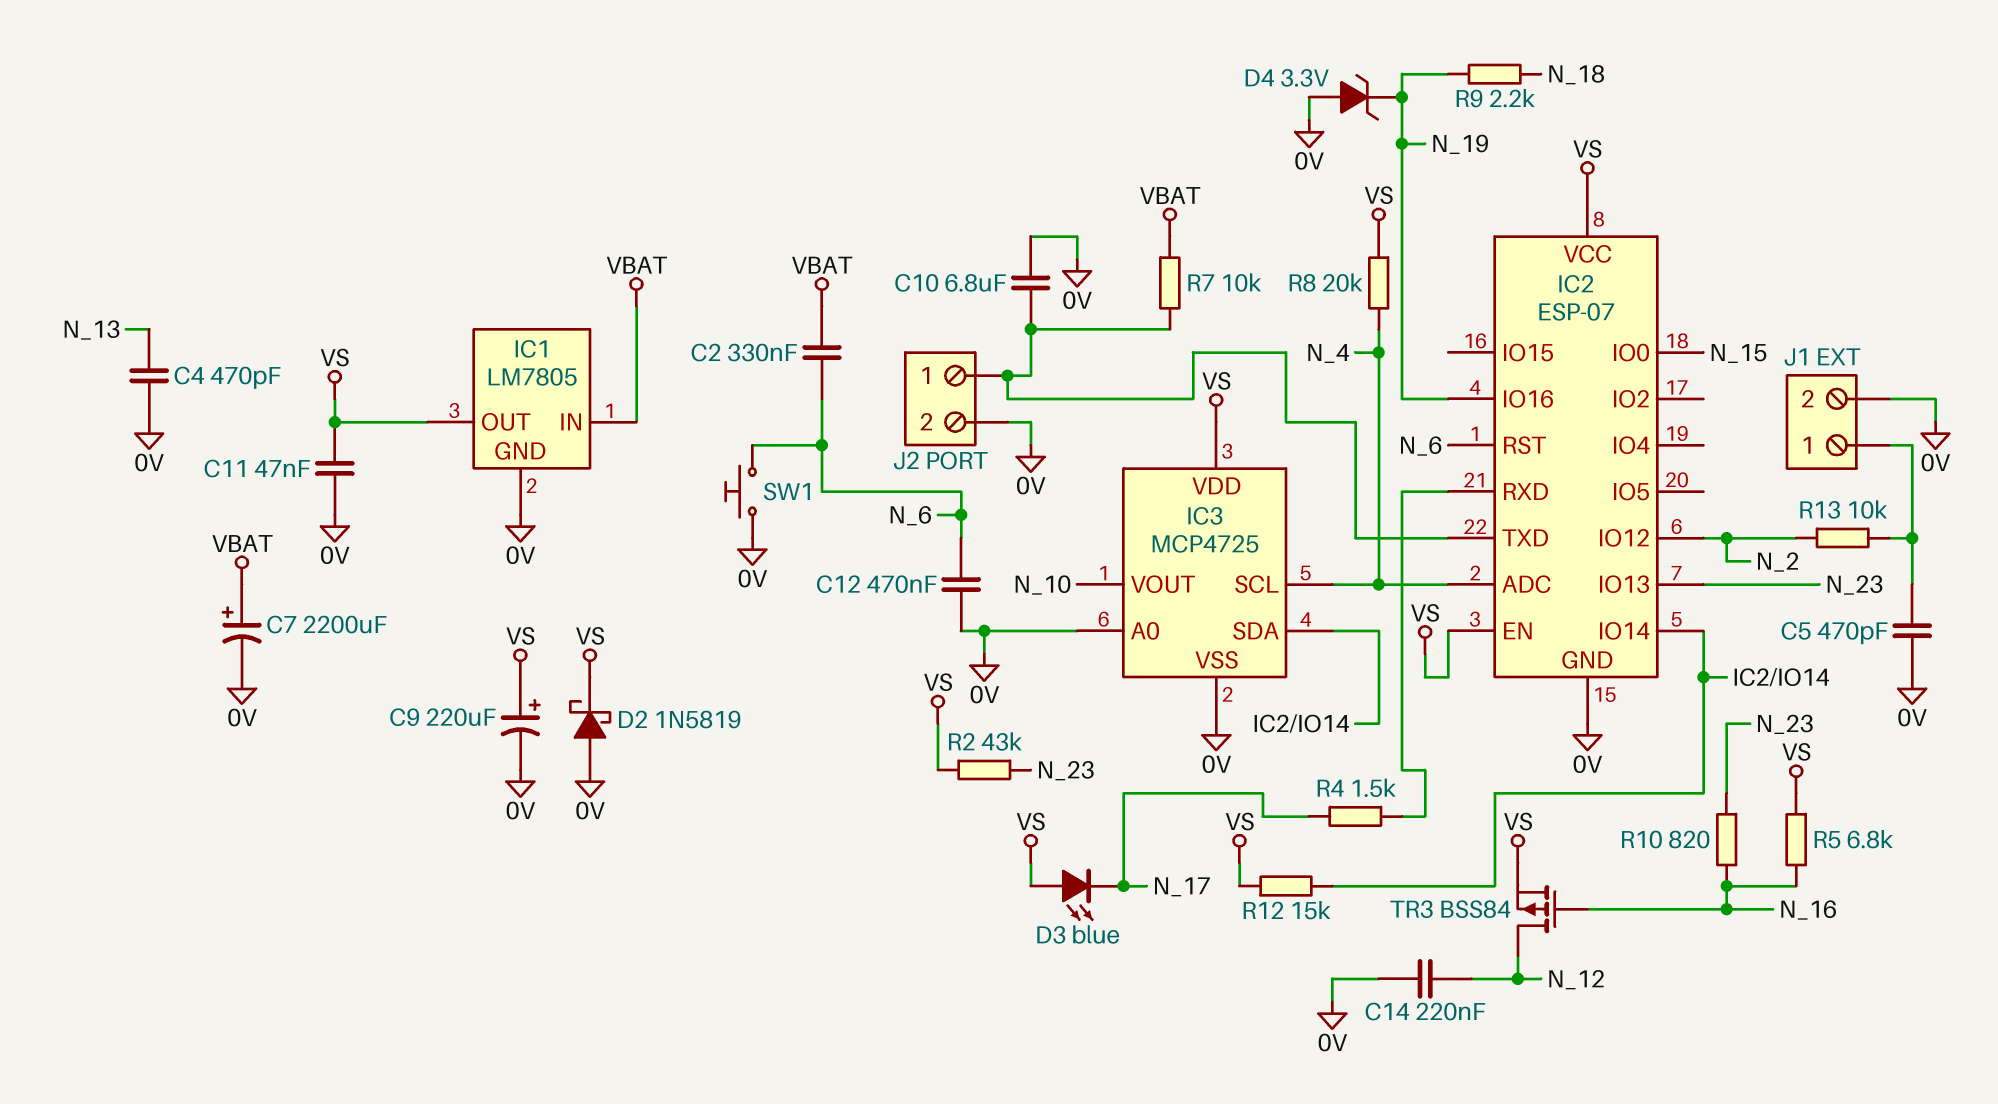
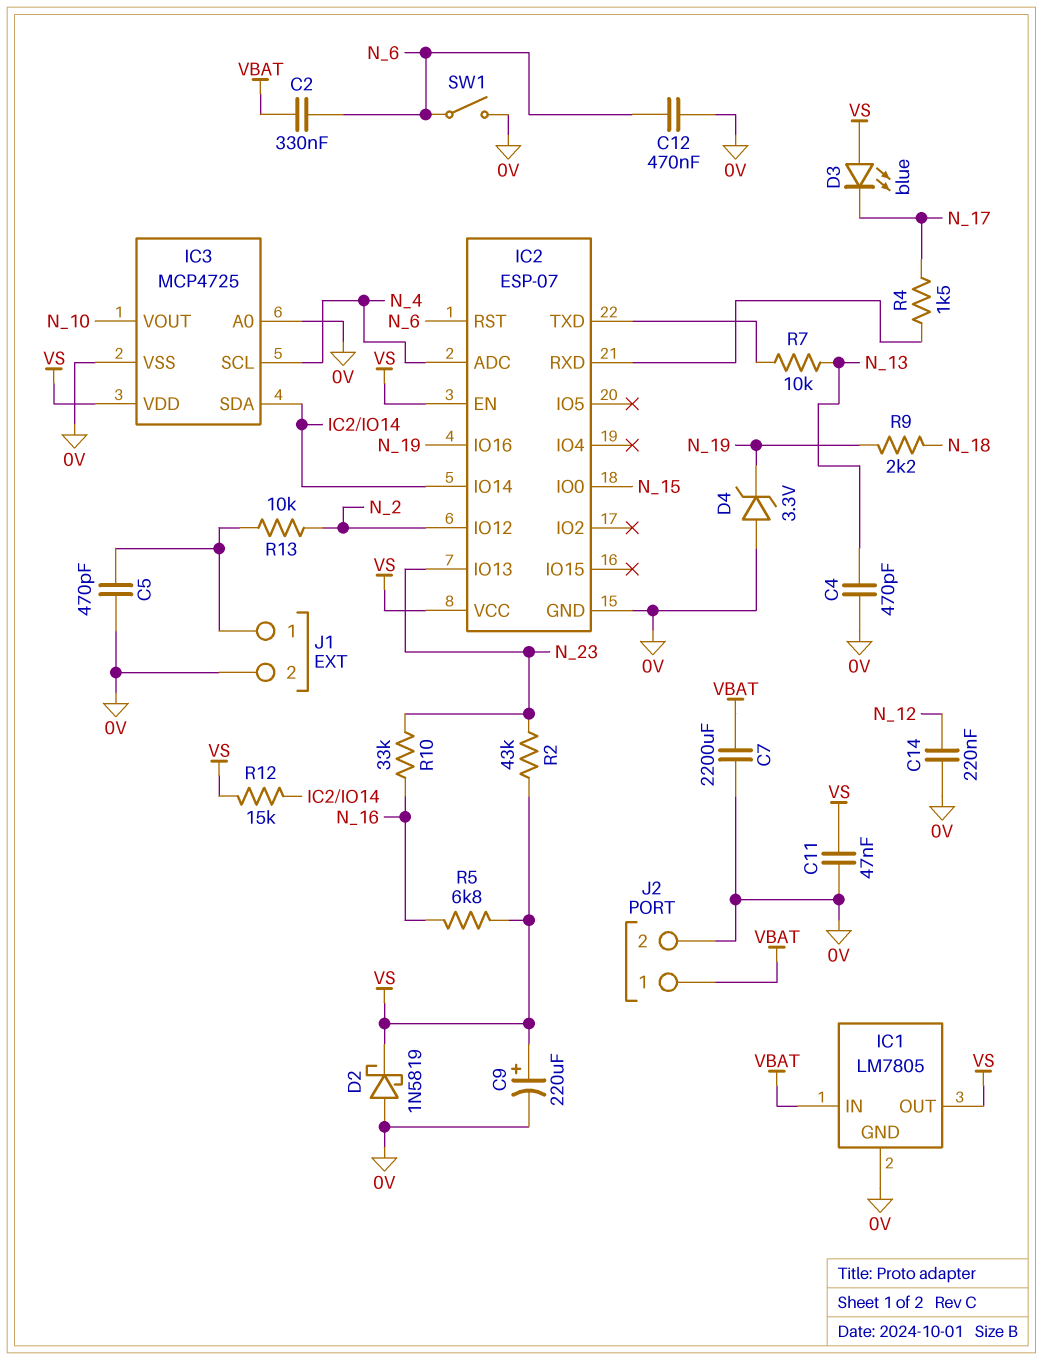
C7: 2200uF (plus VBAT, minus 0V) -> 2200uF (0V, VBAT)
C10: 6.8uF (0V, IC2/TXD) -> none
J2 pin 1: IC2/TXD -> VBAT
R7: 10k (IC2/TXD, VBAT) -> 10k (IC2/TXD, N_13)
R8: 20k (N_4, VS) -> none
R10: 820 (N_16, N_23) -> 33k (N_16, N_23)
SW1: button (0V, N_6) -> switch (0V, N_6)
TR3: PMOS BSS84 (G N_16, D N_12, S VS) -> none

